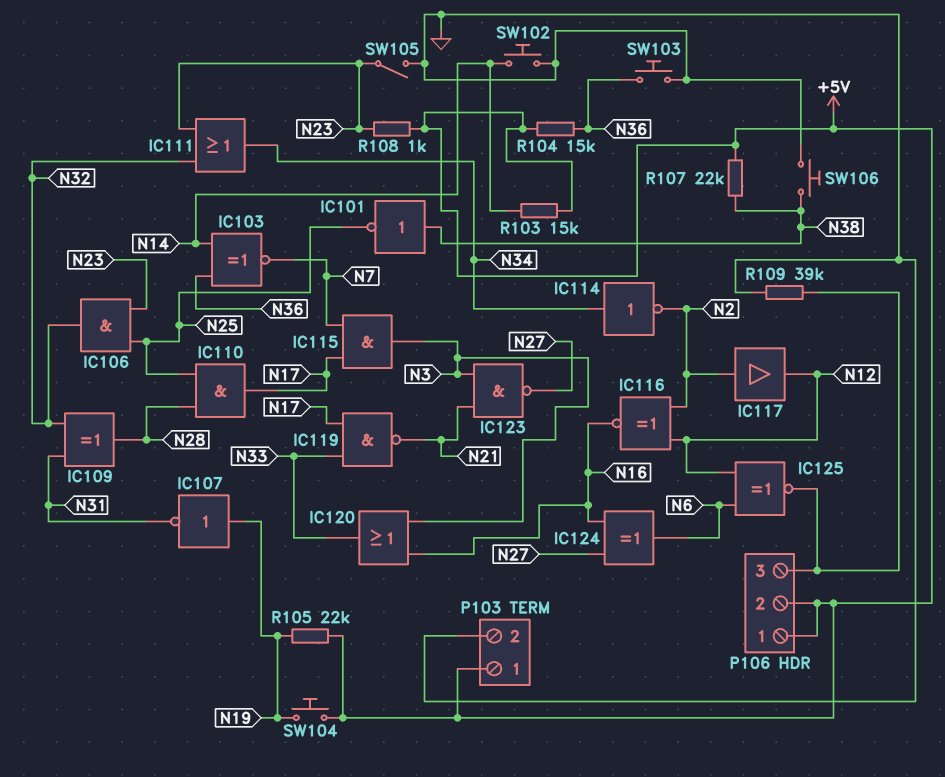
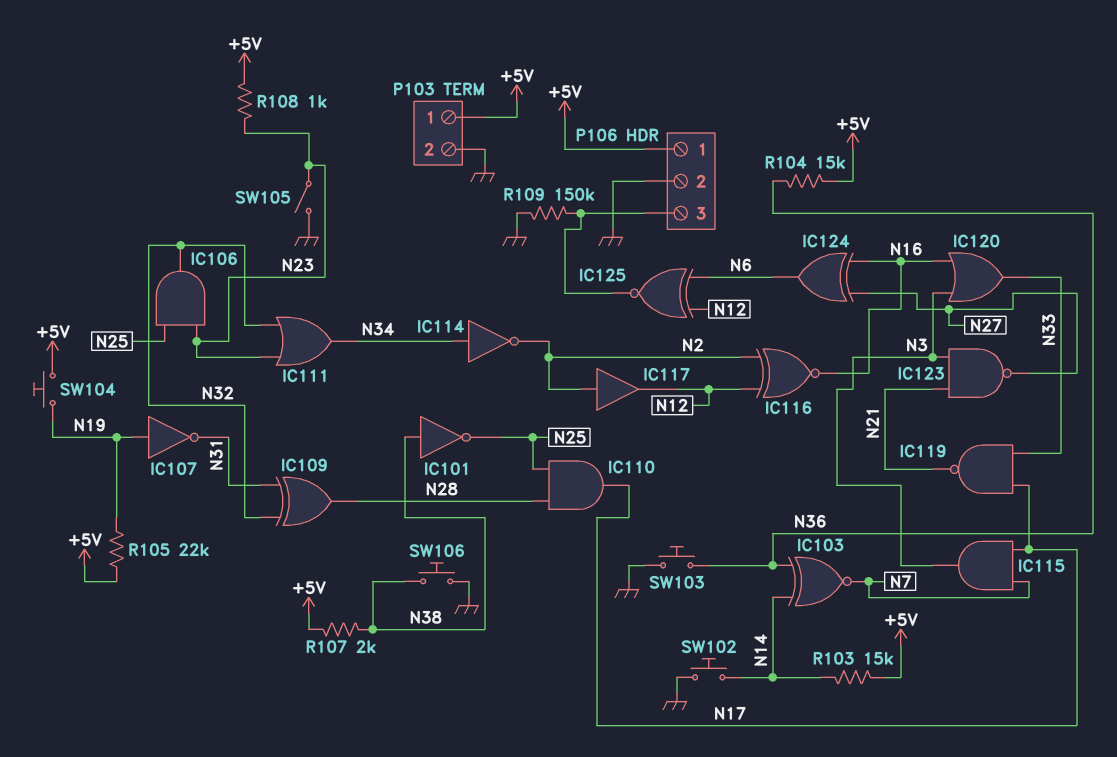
P106 pin 2: +5V -> GND
R107: 22k (+5V, N38) -> 2k (+5V, N38)
R109: 39k (GND, P106/3) -> 150k (GND, P106/3)

